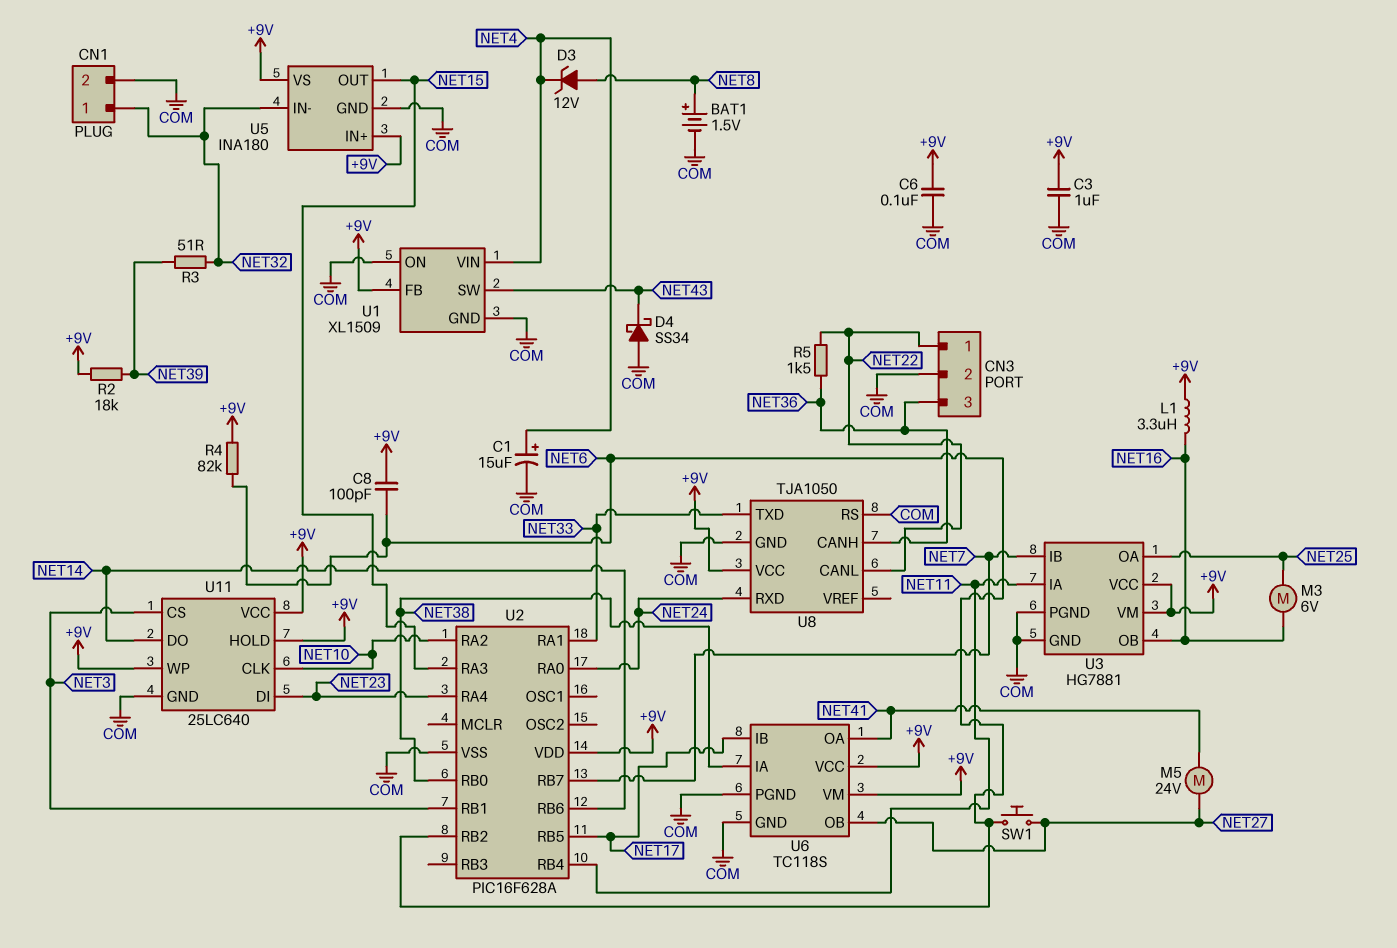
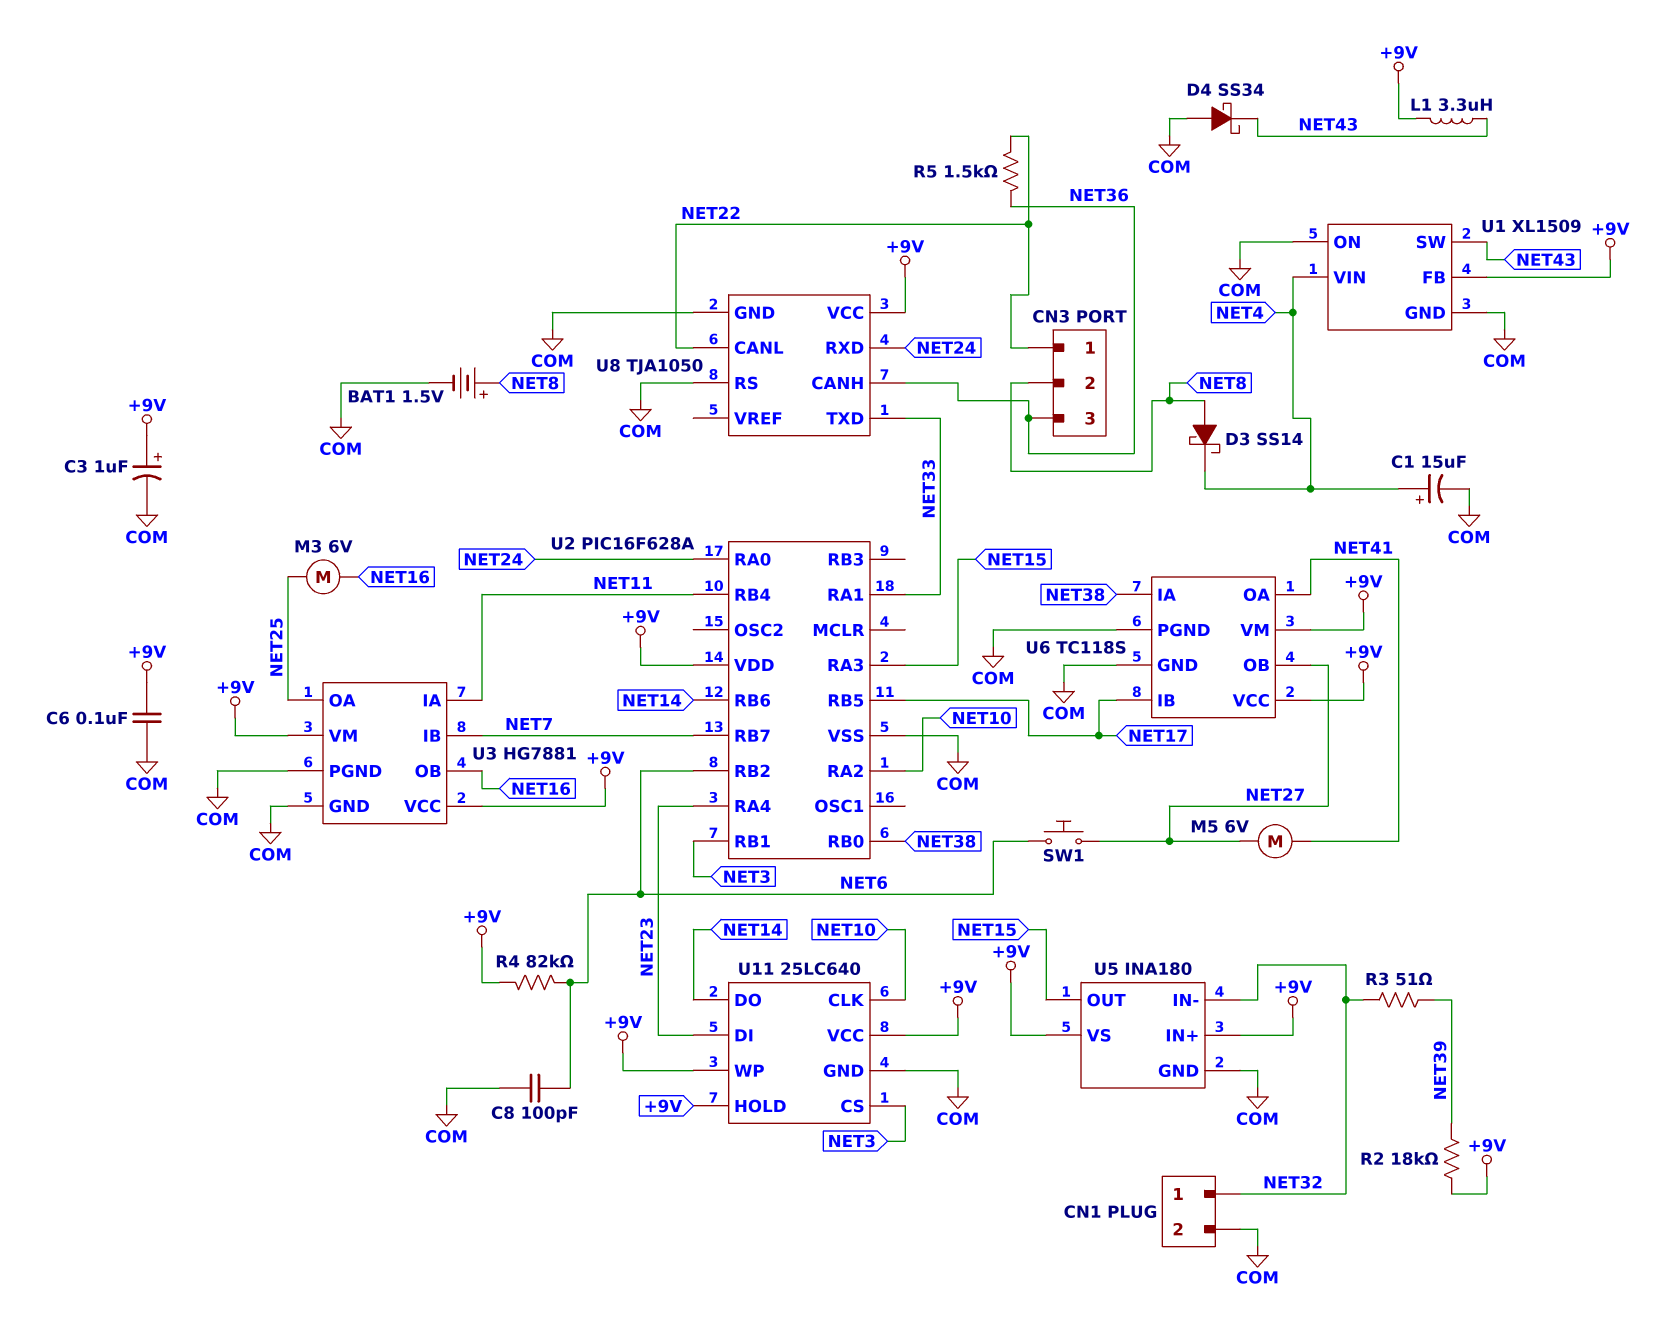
C3: 1uF (+9V, COM) -> 1uF (plus +9V, minus COM)
C8: 100pF (+9V, NET6) -> 100pF (COM, NET6)
CN3 pin 2: COM -> NET8
D3: zener 12V (A NET8, K NET4) -> schottky SS14 (A NET8, K NET4)
L1: 3.3uH (+9V, NET16) -> 3.3uH (+9V, NET43)
M5: motor 24V (NET27, NET41) -> motor 6V (NET27, NET41)

